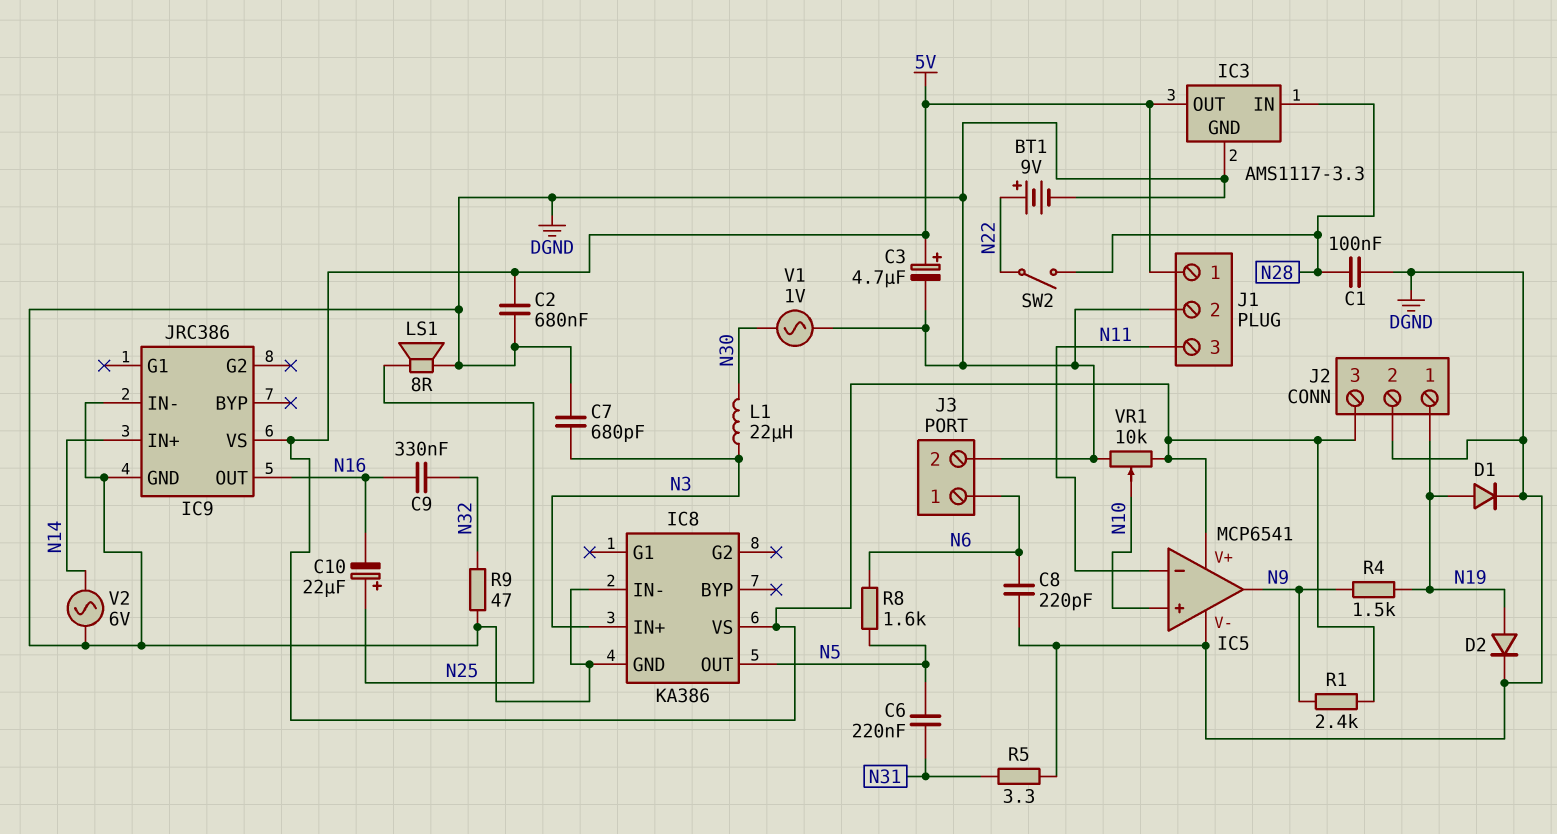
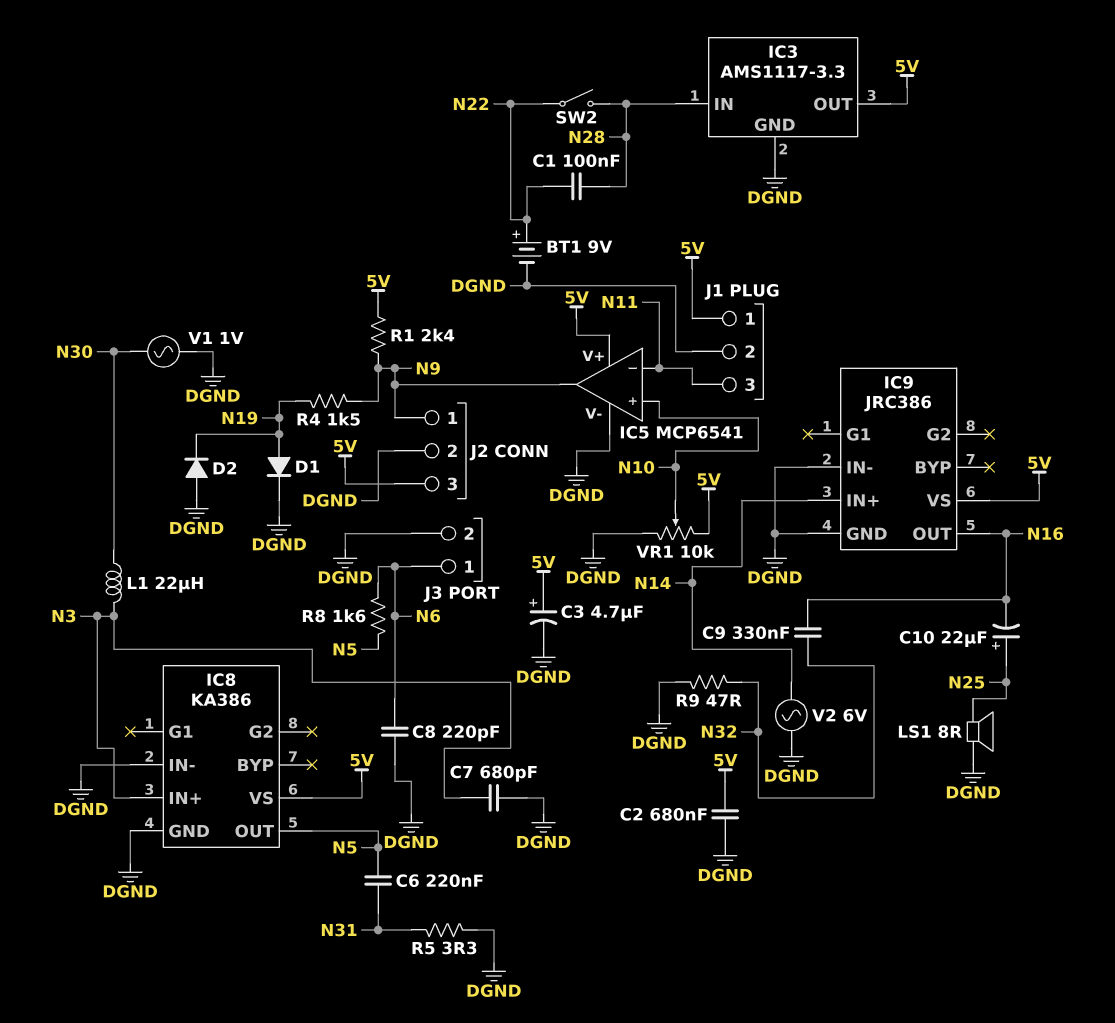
C1: 100nF (DGND, N28) -> 100nF (N22, N28)
D2: diode (A N19, K DGND) -> diode (A DGND, K N19)
J2 pin 1: N19 -> N9

